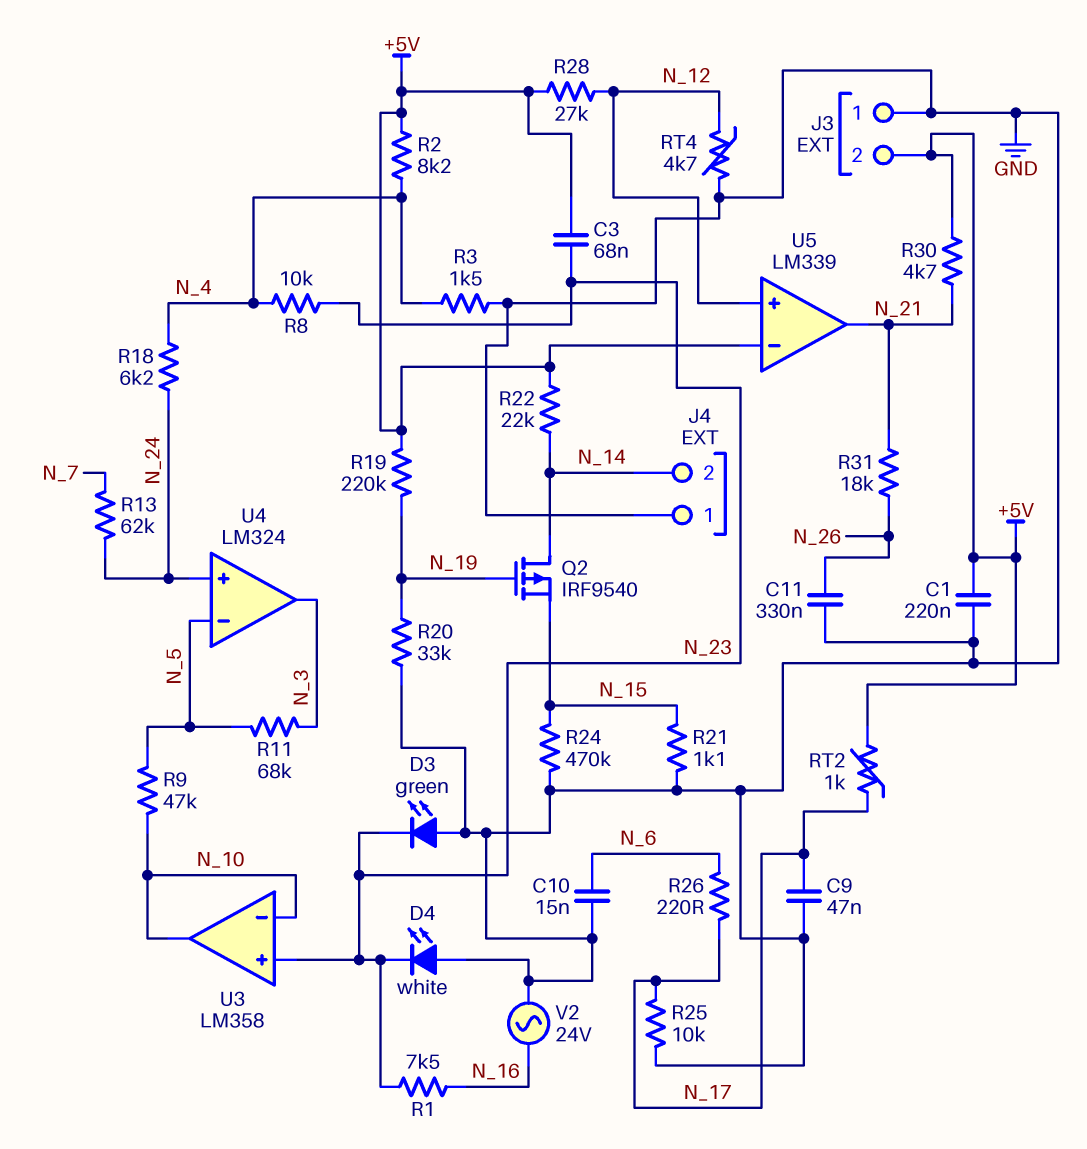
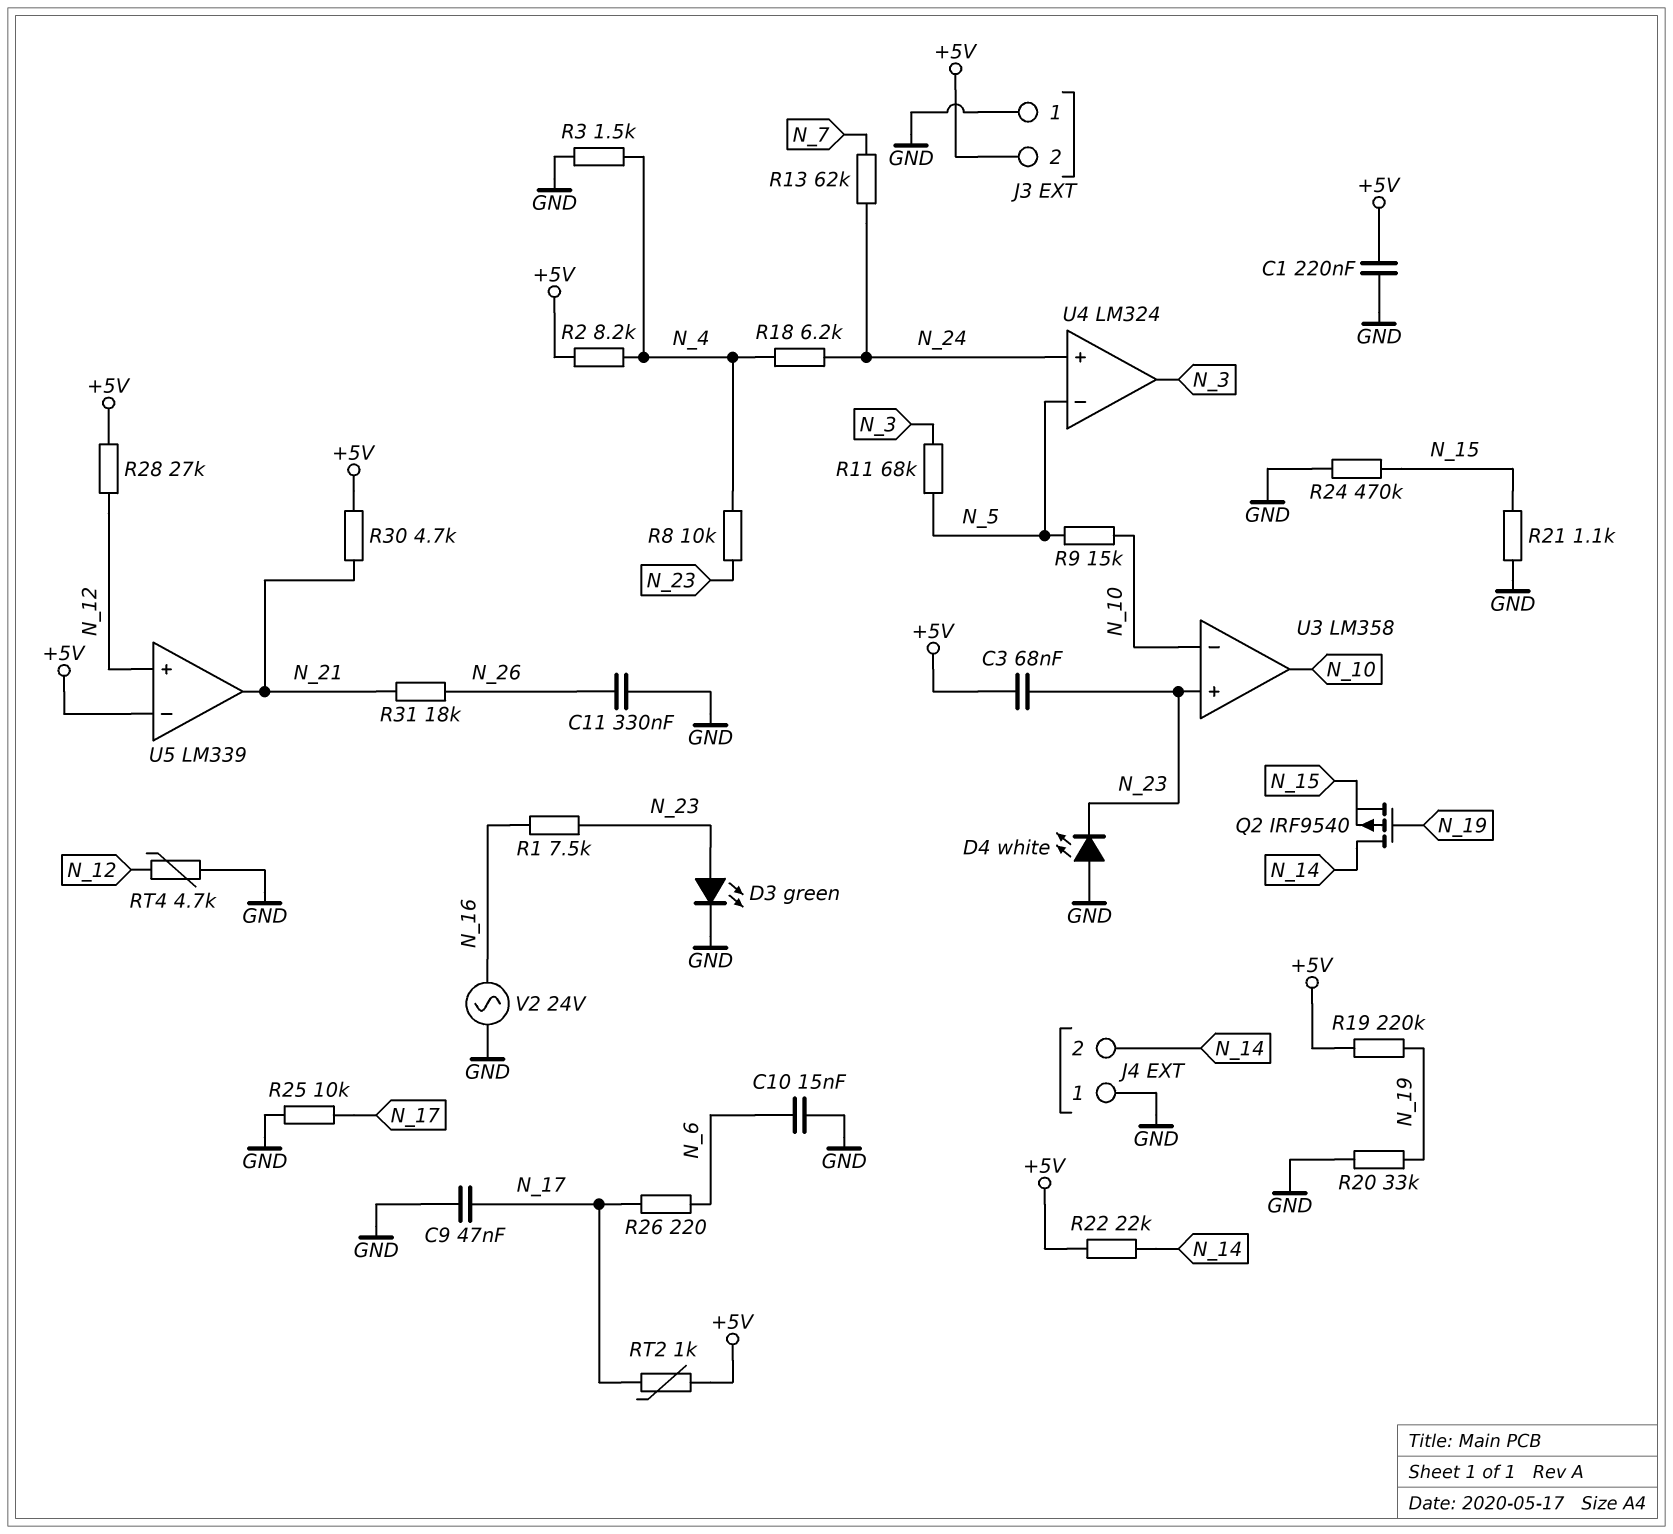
D3: LED green (A GND, K N_23) -> LED green (A N_23, K GND)
R9: 47k (N_5, N_10) -> 15k (N_5, N_10)

